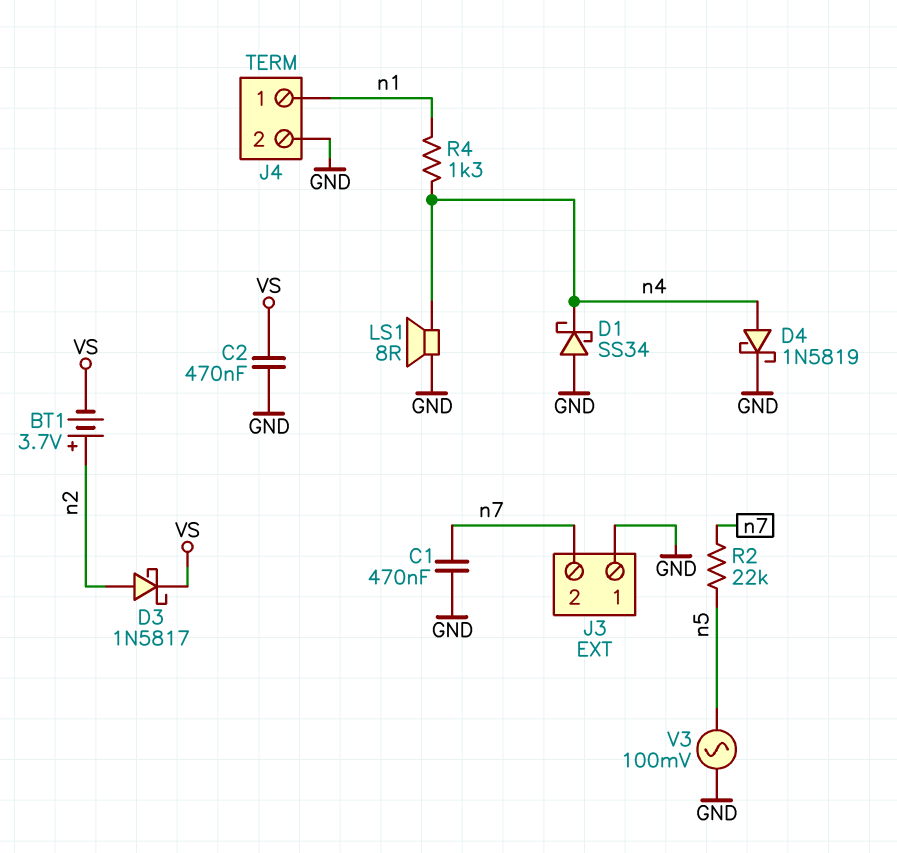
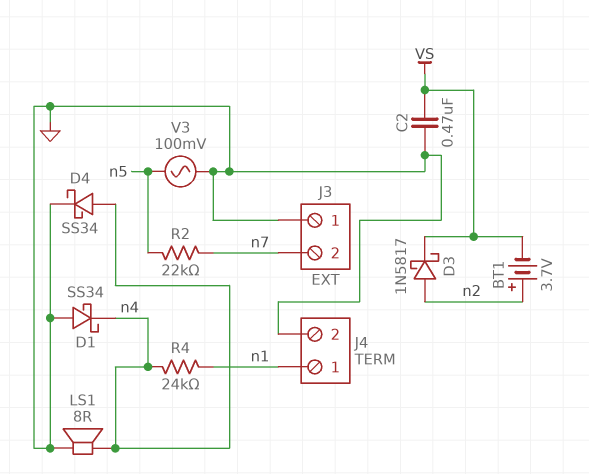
C1: 470nF (GND, n7) -> none
D4: schottky 1N5819 (A n4, K GND) -> schottky SS34 (A n4, K GND)
R4: 1.3k (n1, n4) -> 24k (n1, n4)

